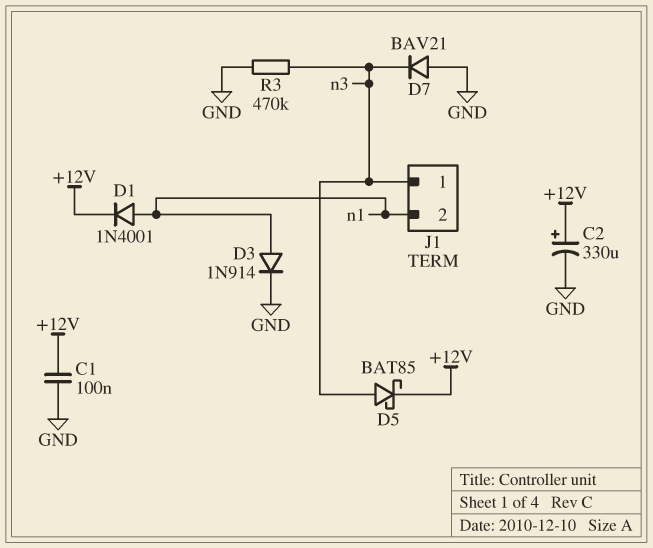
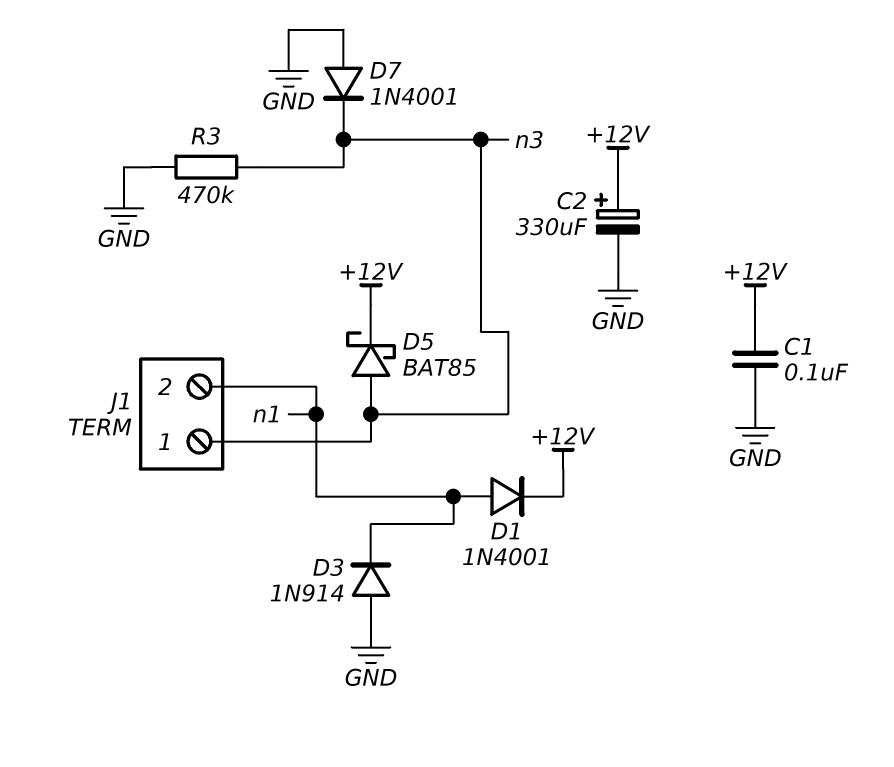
D3: diode 1N914 (A n1, K GND) -> diode 1N914 (A GND, K n1)
D7: diode BAV21 (A GND, K n3) -> diode 1N4001 (A GND, K n3)

